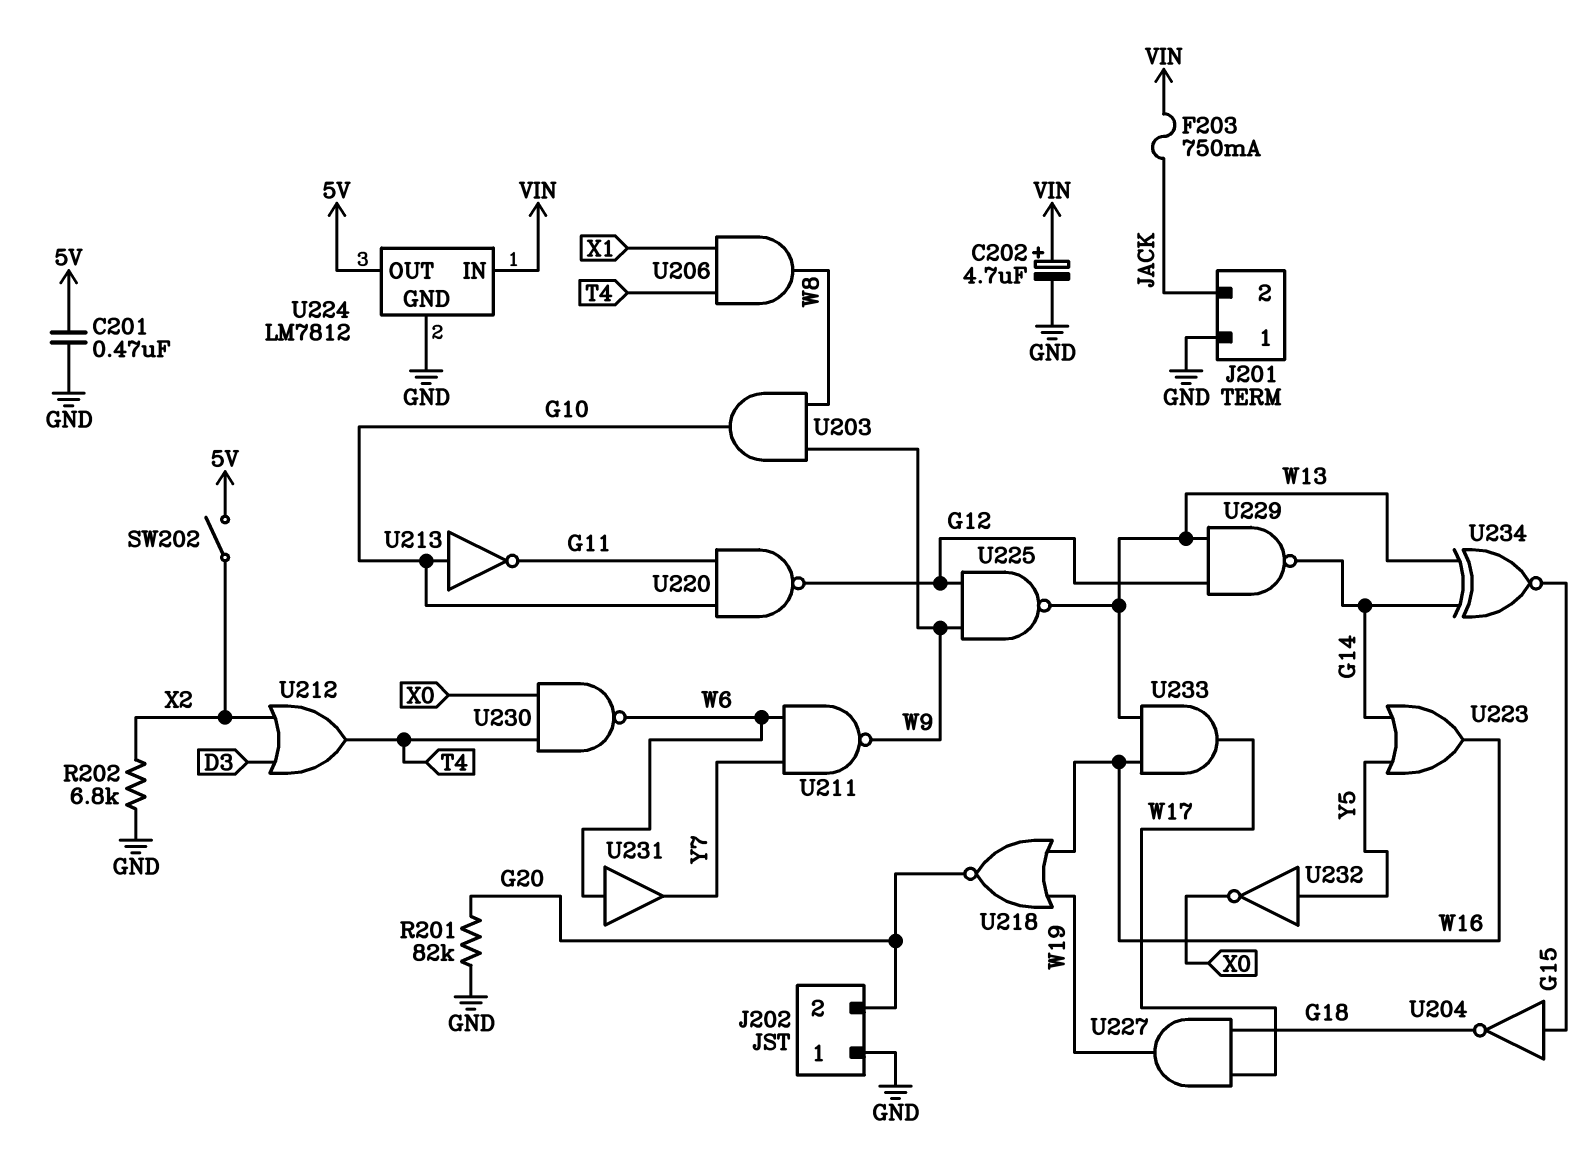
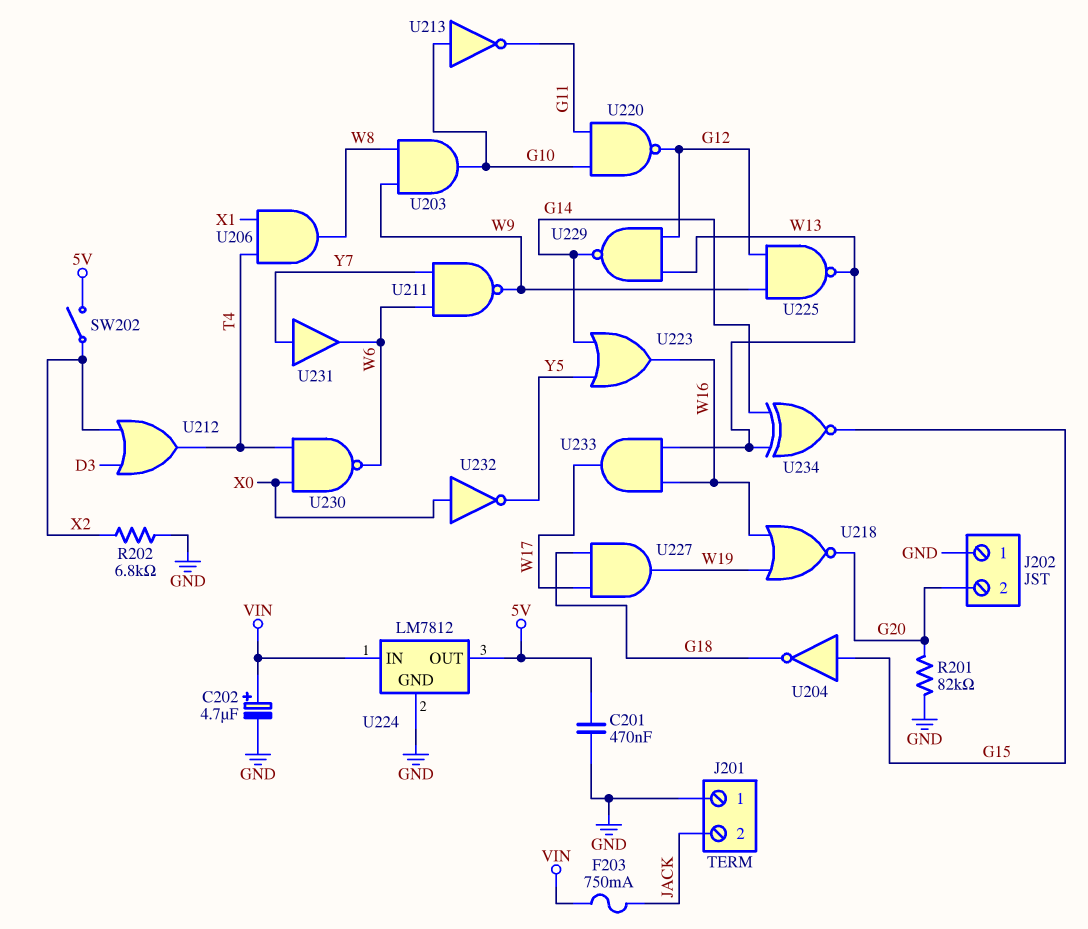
U231: buffer (in W6, out Y7) -> buffer (in Y7, out W6)
U232: NOT (in Y5, out X0) -> NOT (in X0, out Y5)

